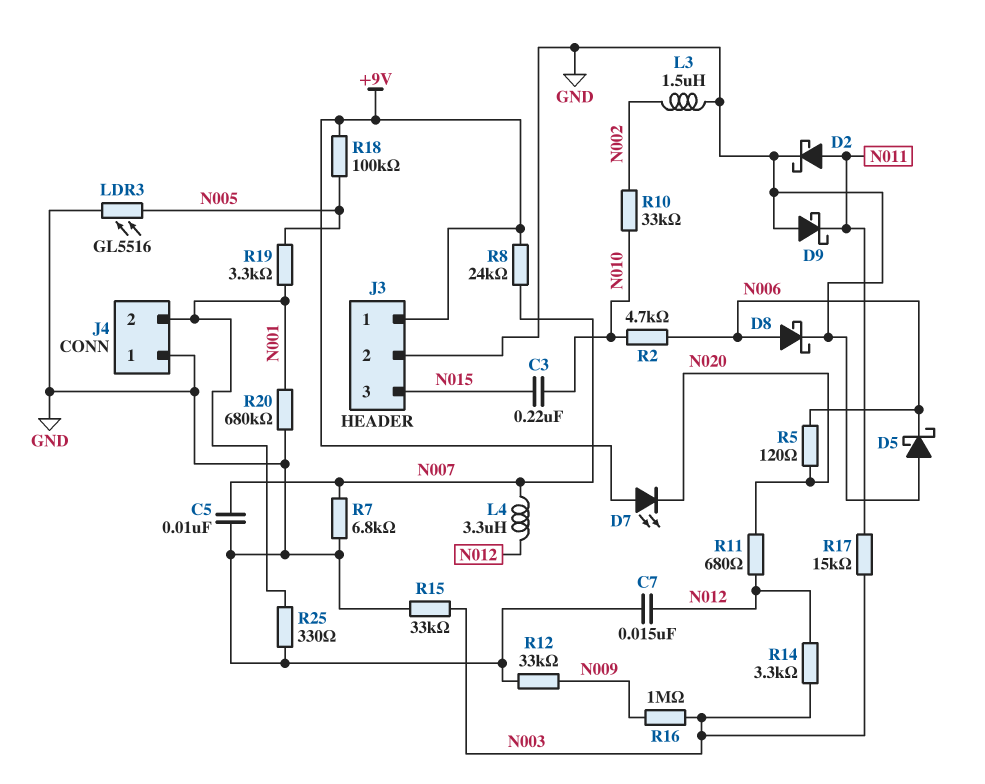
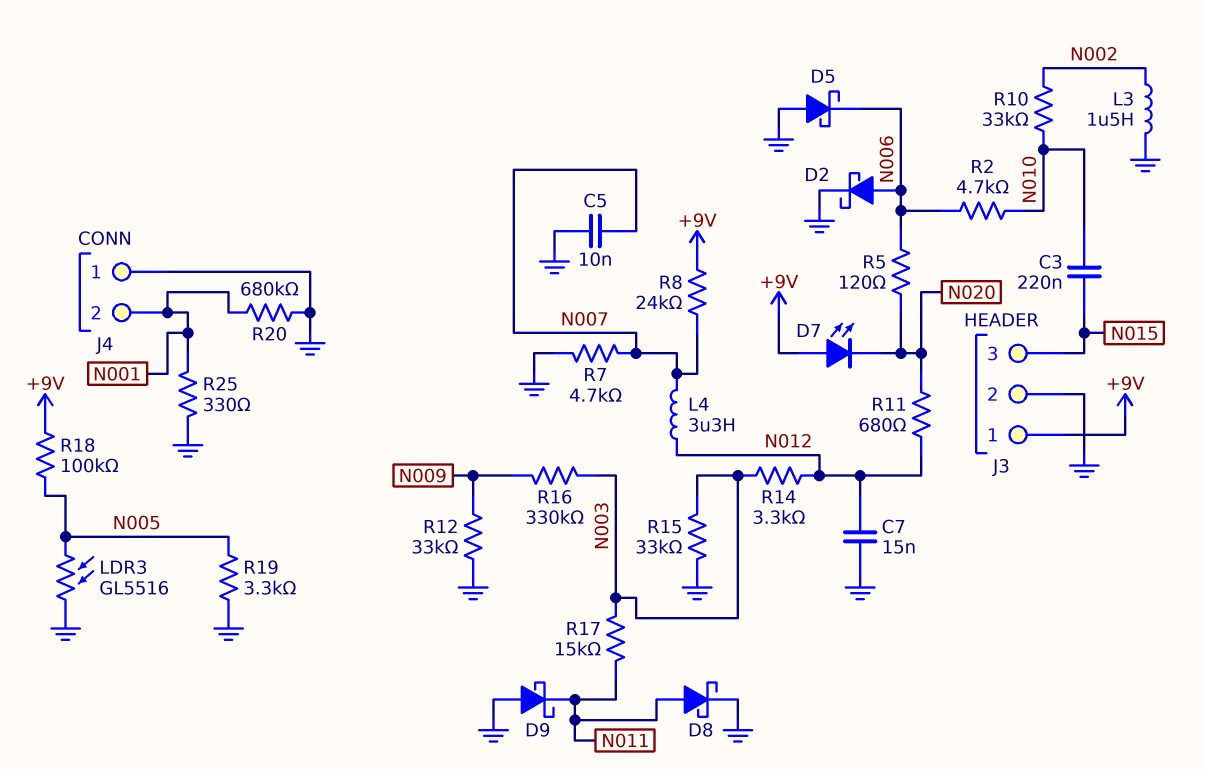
D2: schottky (A N011, K GND) -> schottky (A N006, K GND)
D8: schottky (A N006, K GND) -> schottky (A N011, K GND)
R7: 6.8k (GND, N007) -> 4.7k (GND, N007)
R16: 1M (N003, N009) -> 330k (N003, N009)
R19: 3.3k (N001, N005) -> 3.3k (GND, N005)

